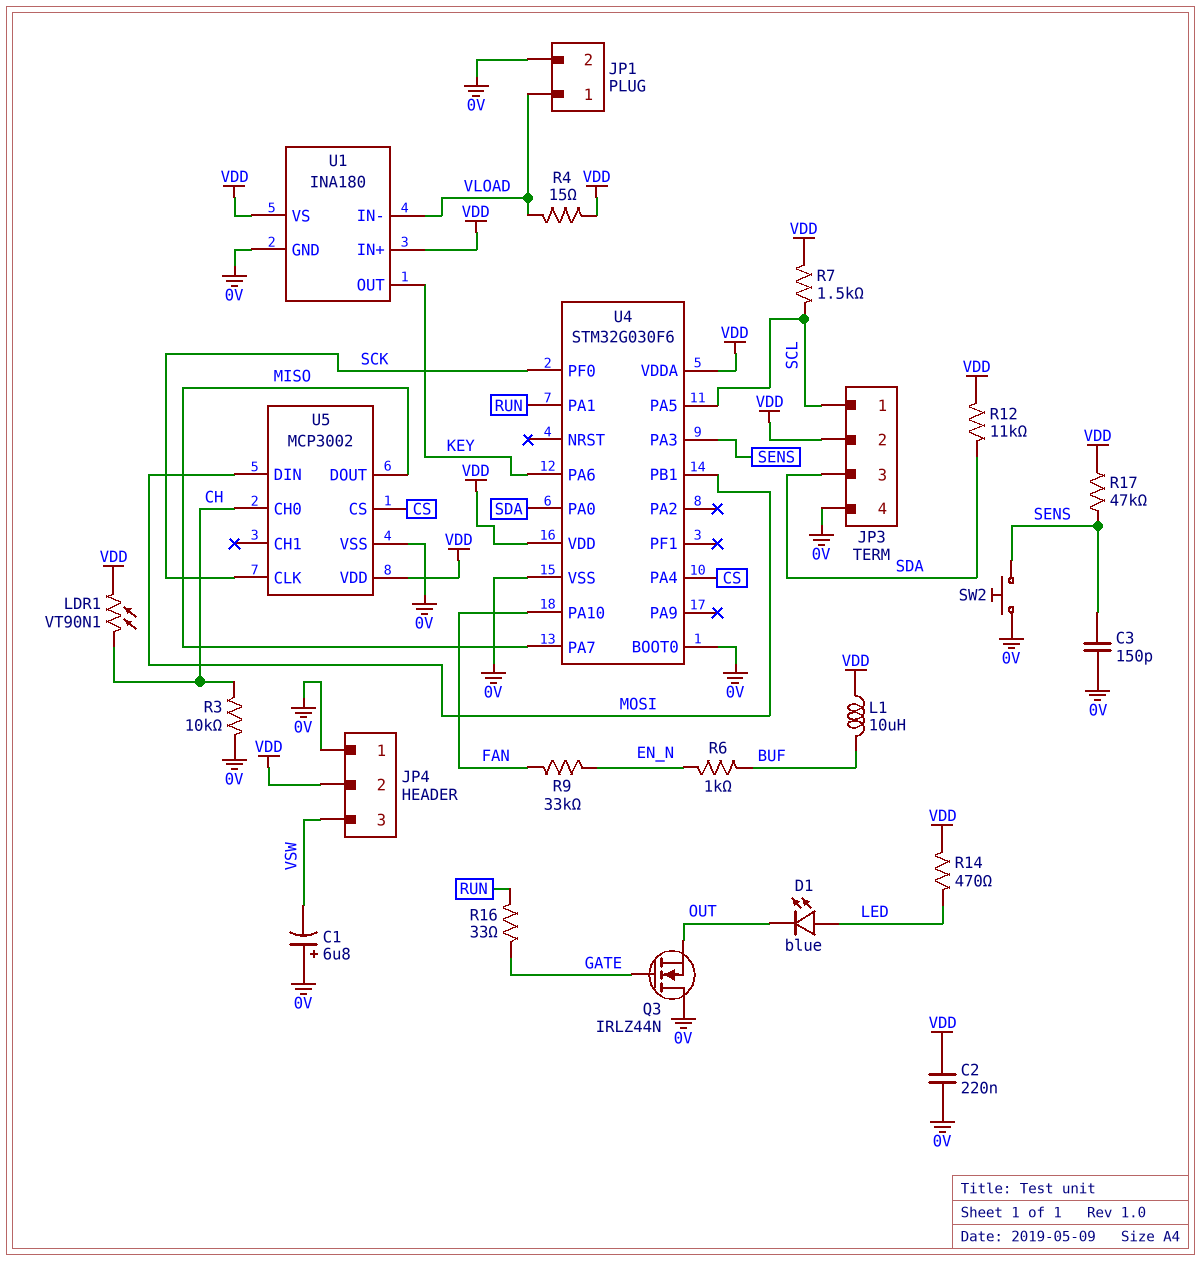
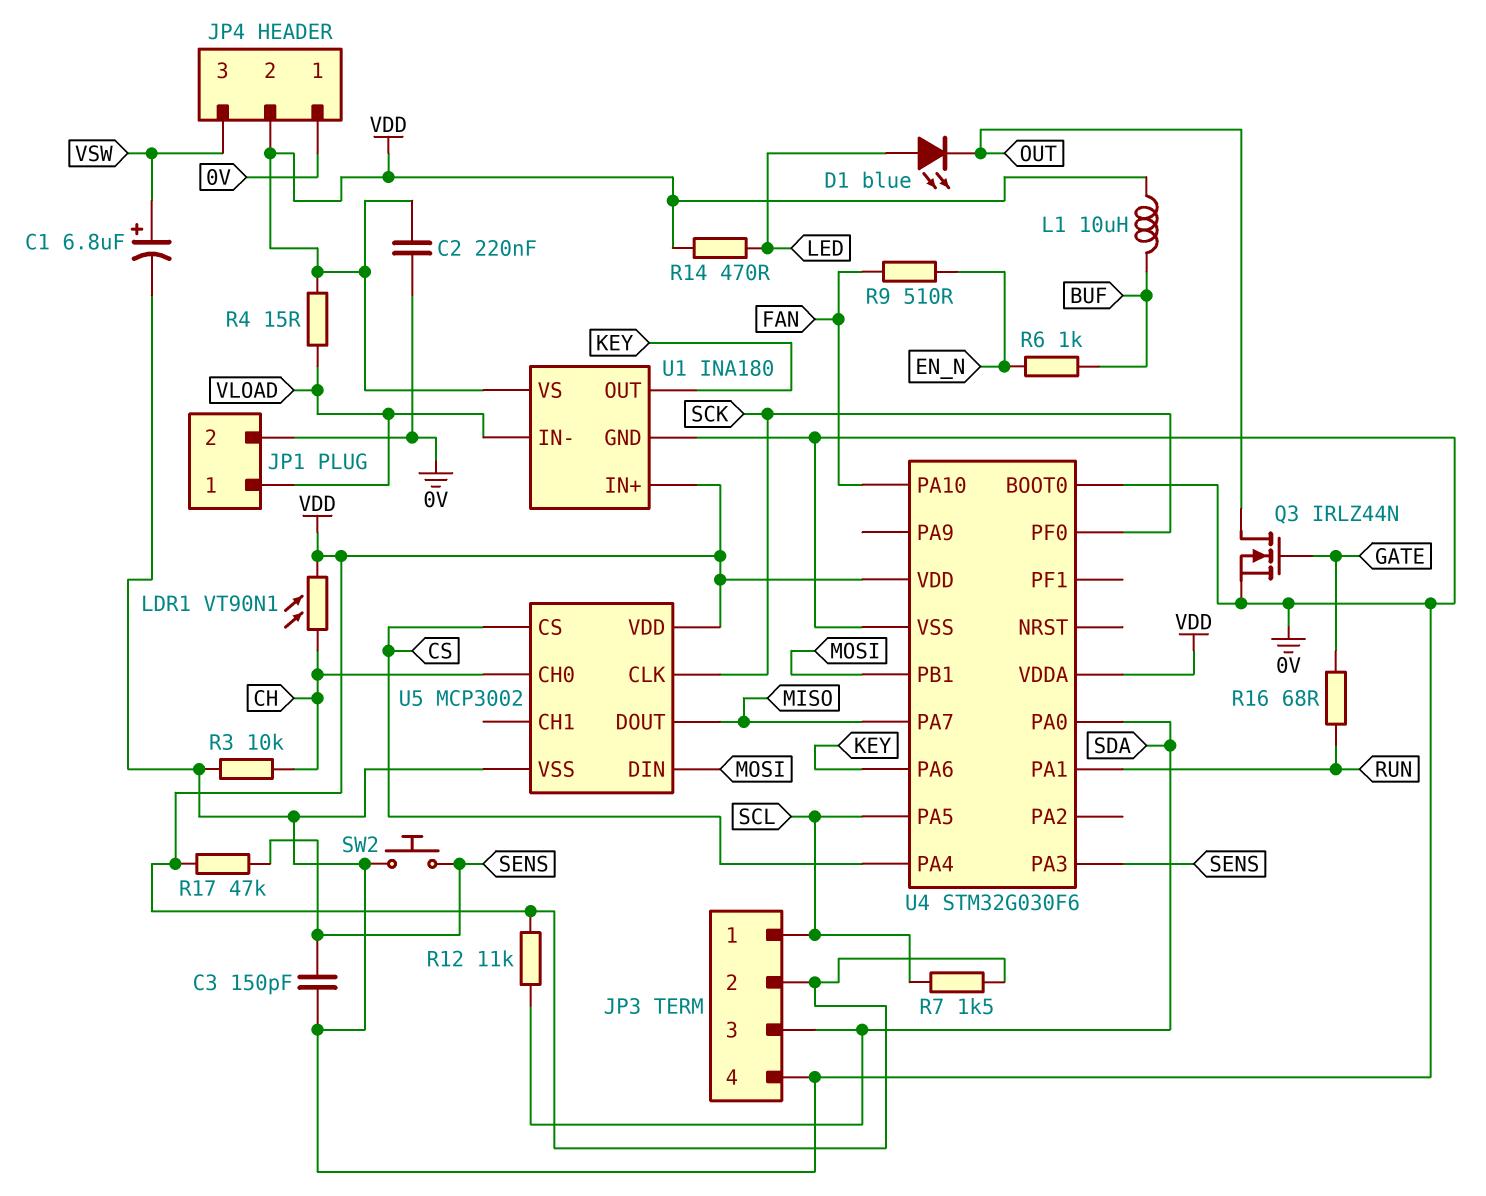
C1: 6.8uF (plus 0V, minus VSW) -> 6.8uF (plus VSW, minus 0V)
Q3: NMOS IRLZ44N (G GATE, D 0V, S OUT) -> NMOS IRLZ44N (G GATE, D OUT, S 0V)
R9: 33k (EN_N, FAN) -> 510 (EN_N, FAN)
R16: 33 (GATE, RUN) -> 68 (GATE, RUN)

